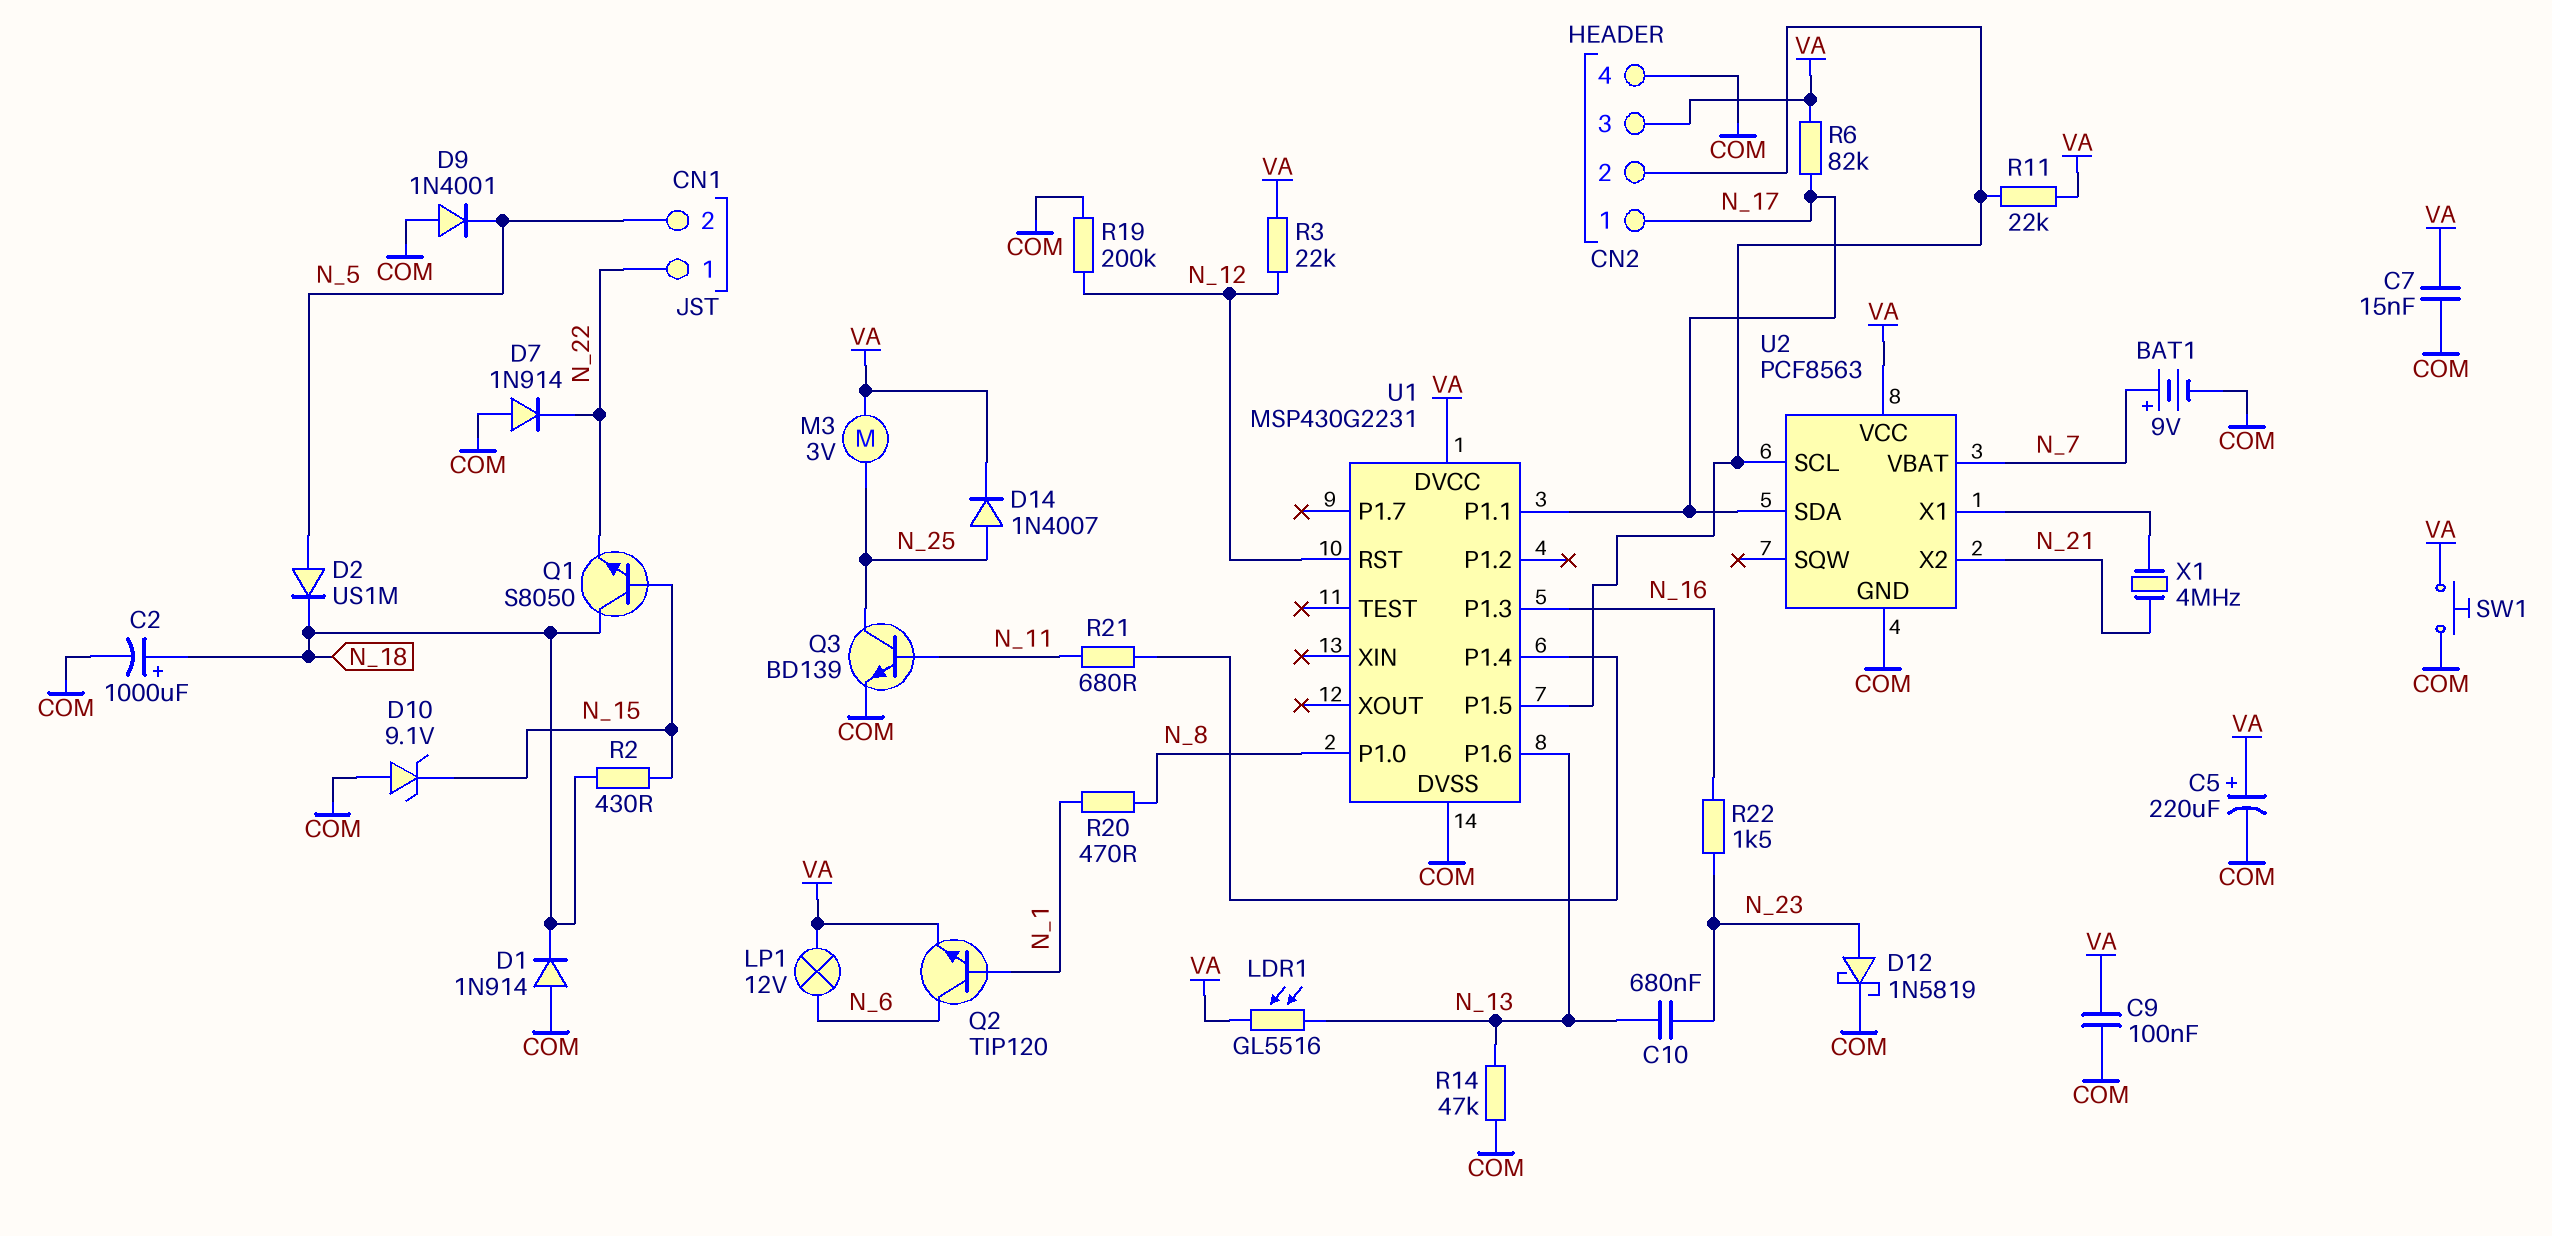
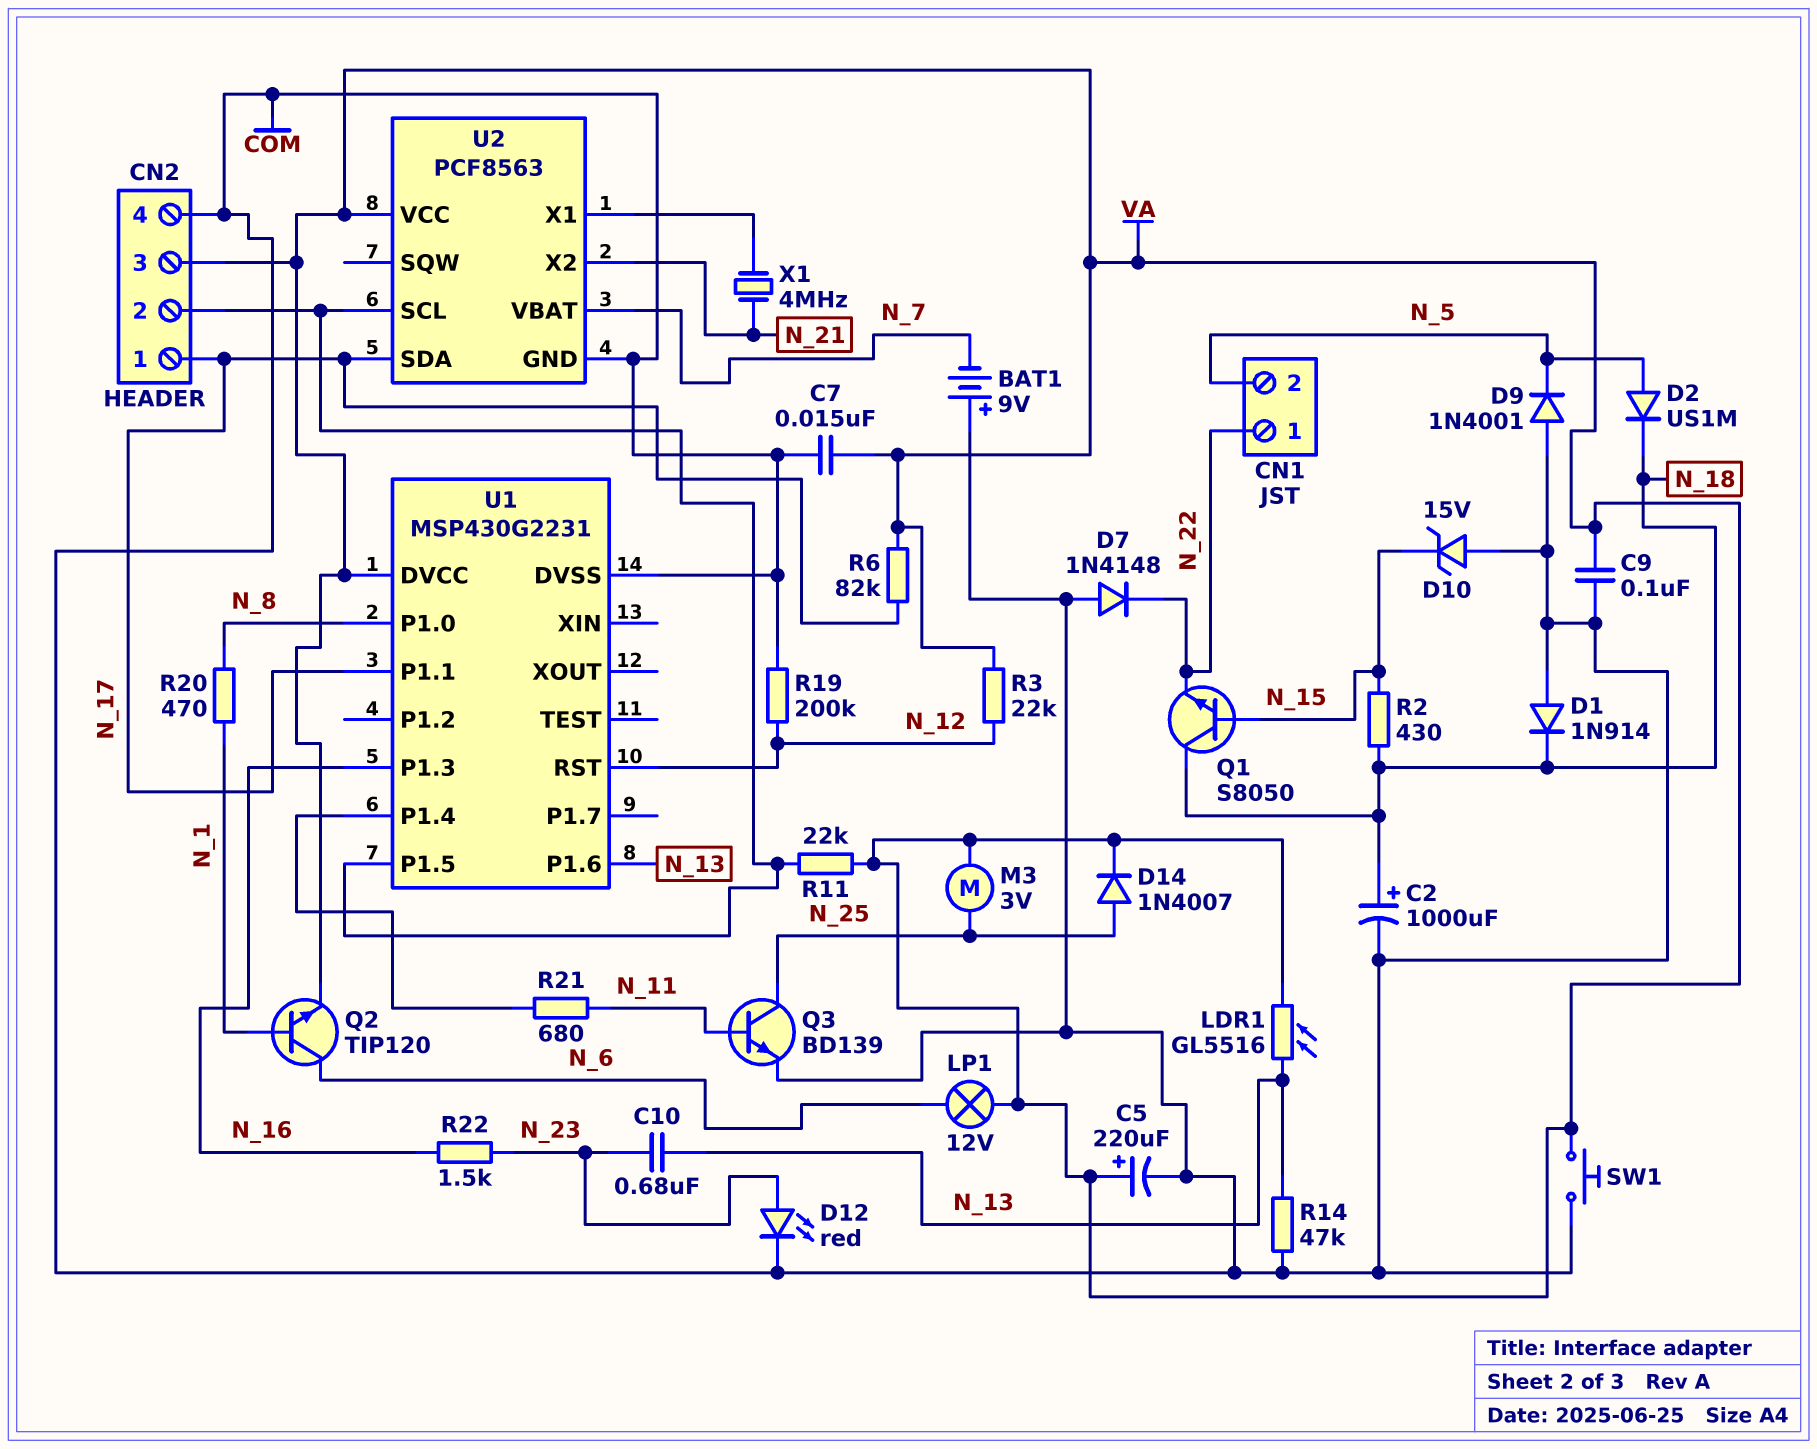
BAT1: 9V (plus N_7, minus COM) -> 9V (plus COM, minus N_7)
D7: diode 1N914 (A COM, K N_22) -> diode 1N4148 (A COM, K N_22)
D10: zener 9.1V (A COM, K N_15) -> zener 15V (A COM, K N_15)
D12: schottky 1N5819 (A N_23, K COM) -> LED red (A N_23, K COM)

